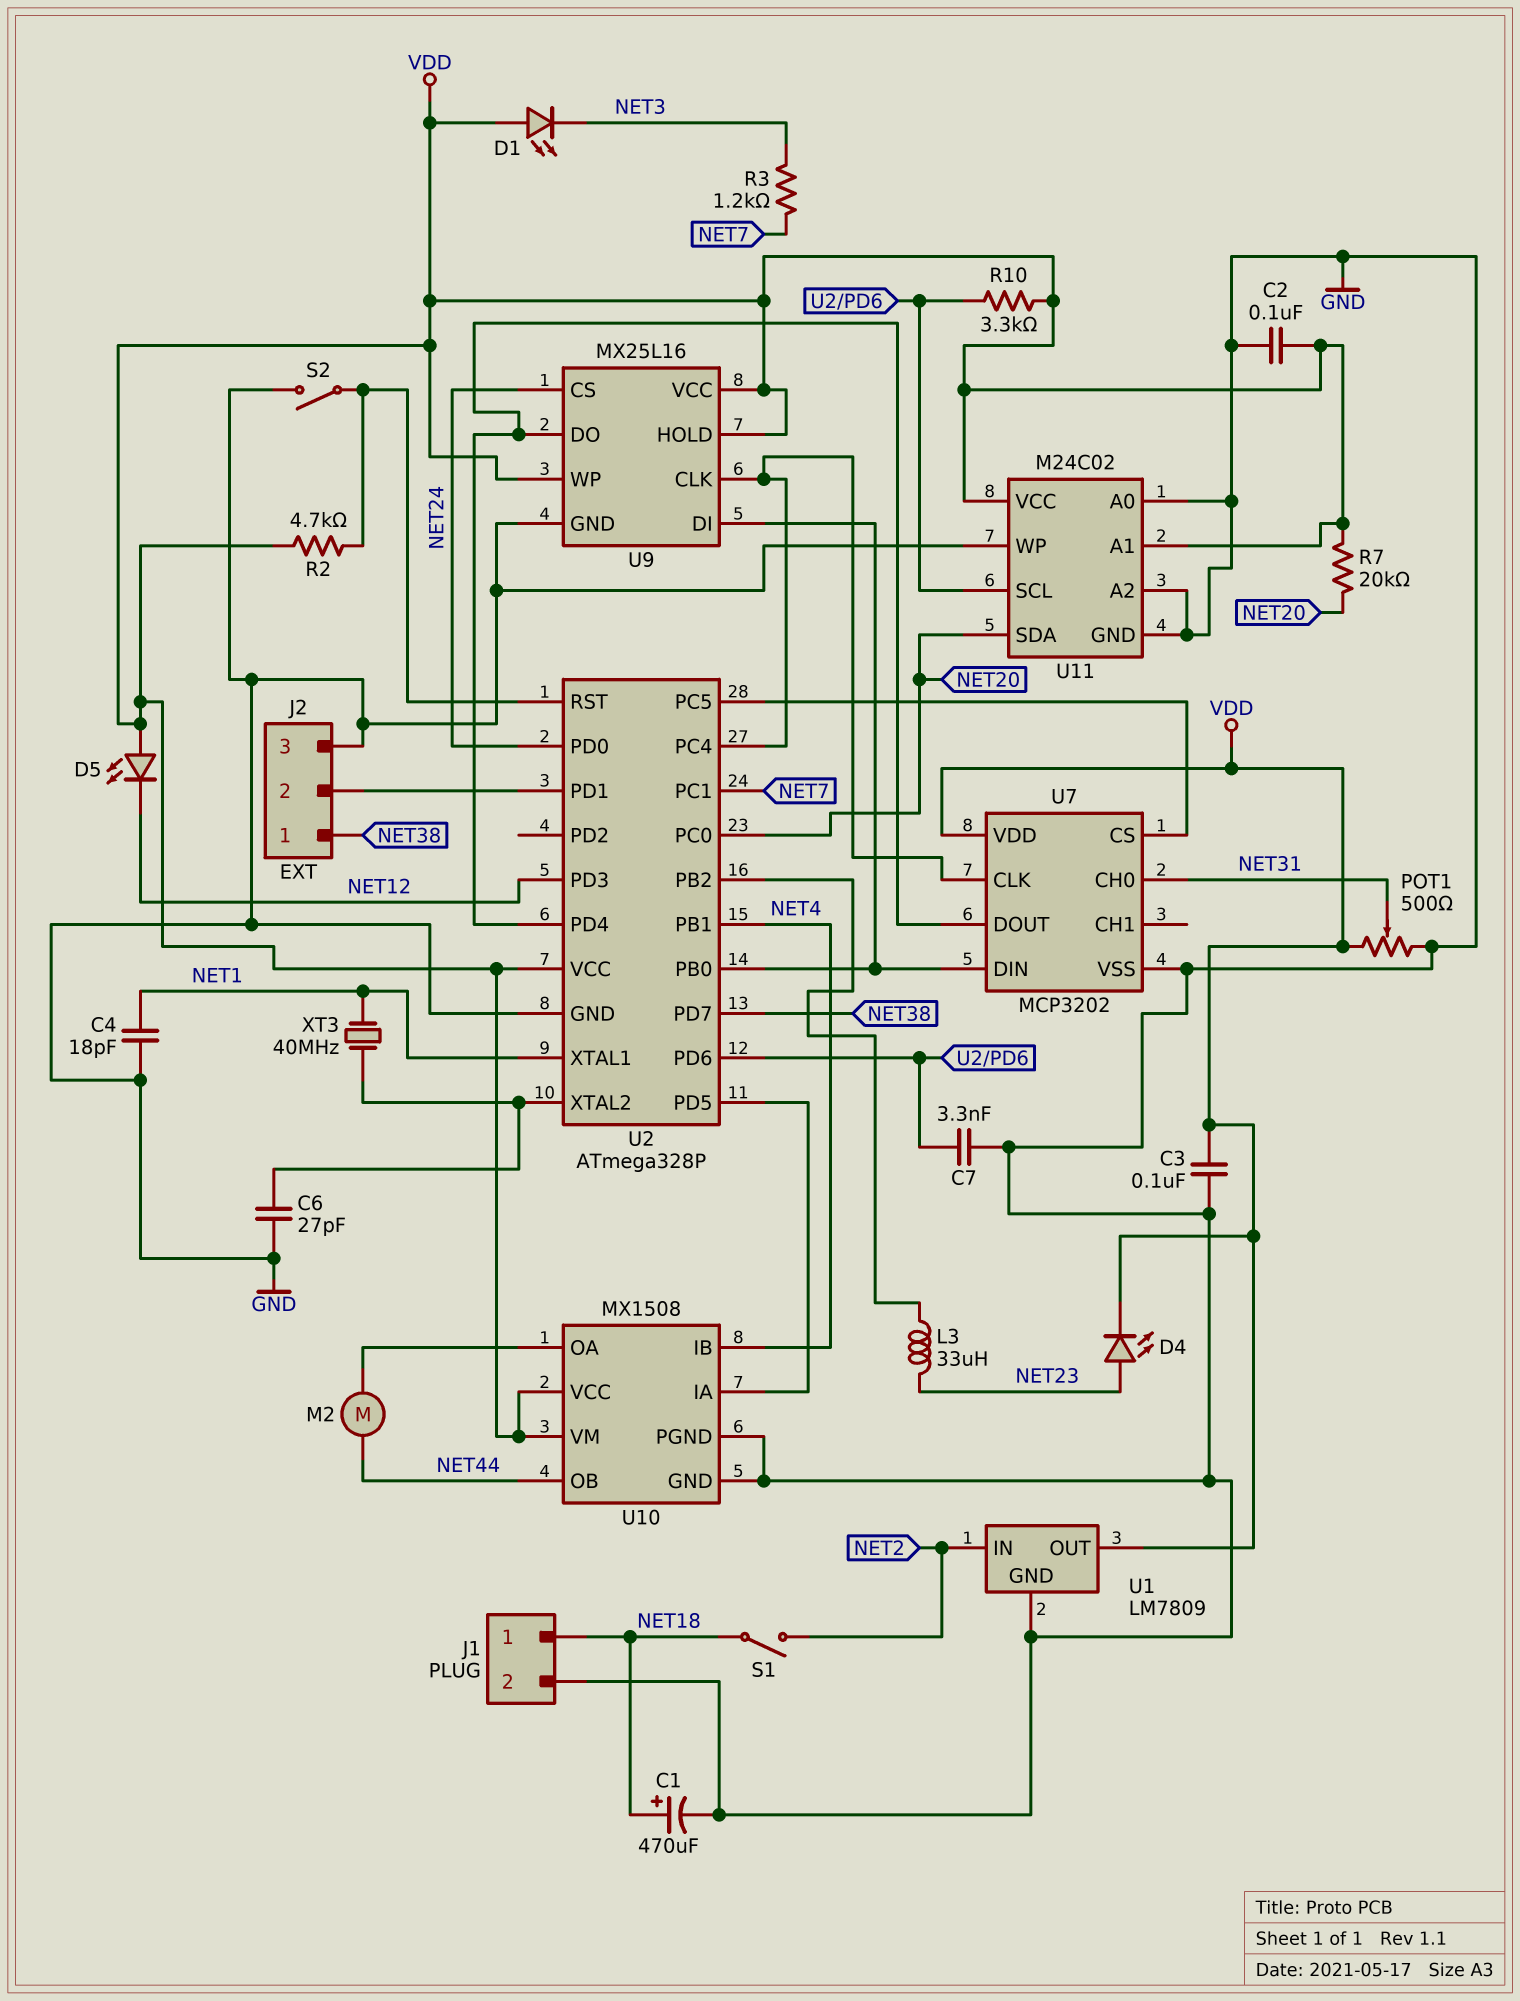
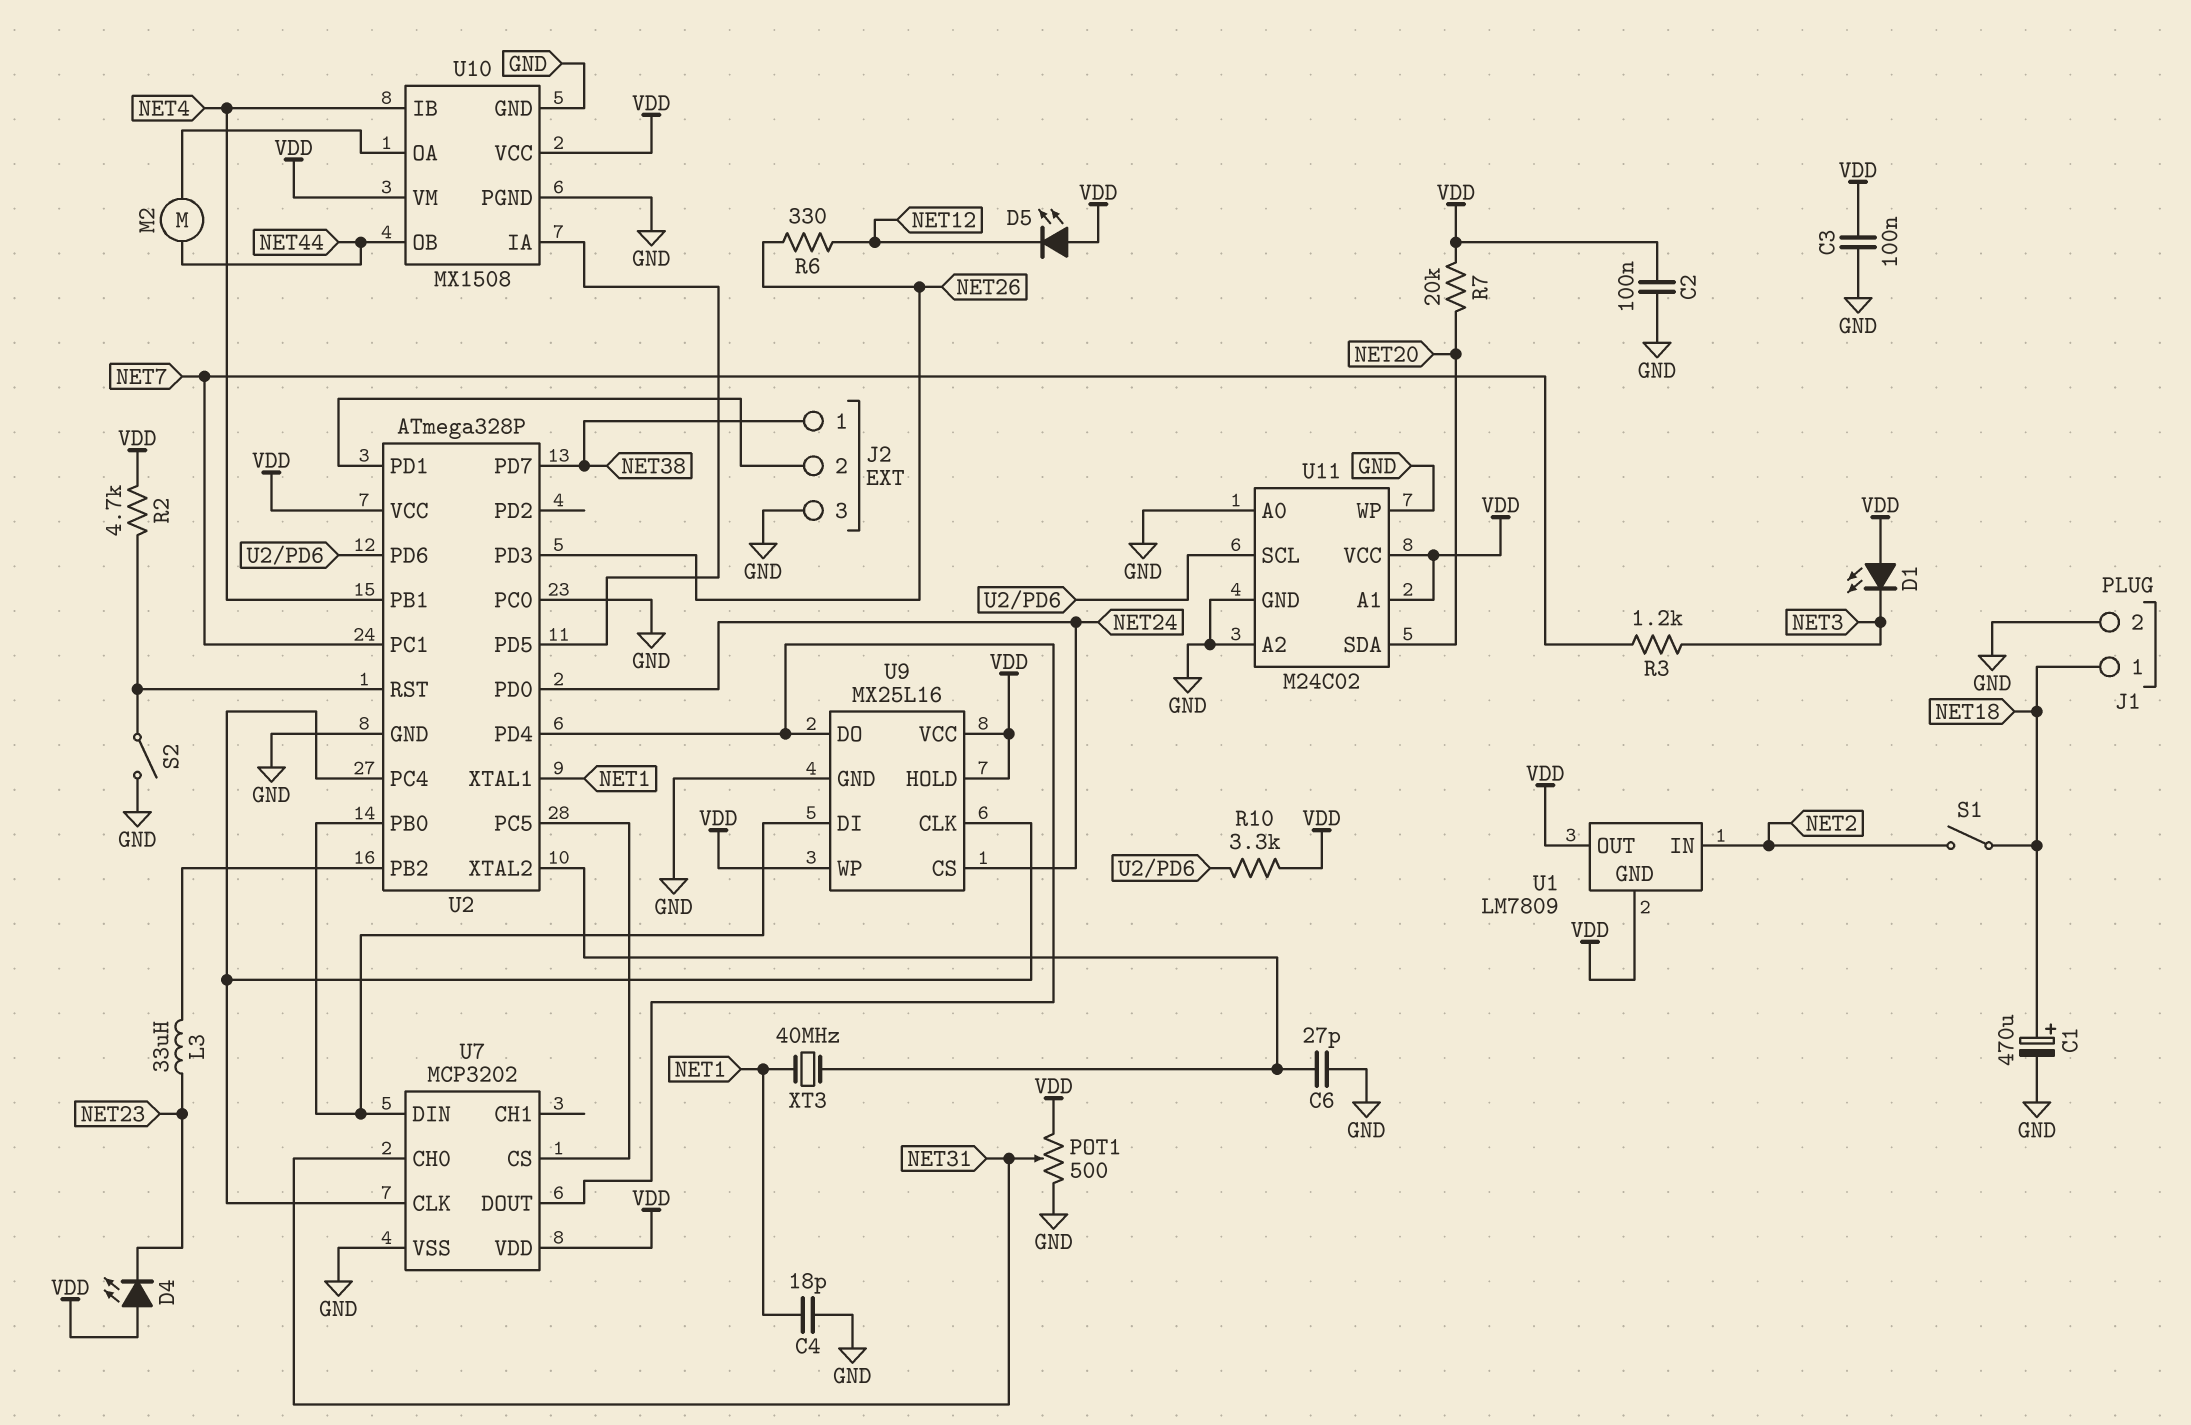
C7: 3.3nF (GND, U2/PD6) -> none
D4: LED (A NET23, K VDD) -> LED (A VDD, K NET23)
R6: none -> 330 (NET12, NET26)
U1 pin GND: GND -> VDD
U2 pin PC0: NET20 -> GND
U2 pin PD3: NET12 -> NET26

